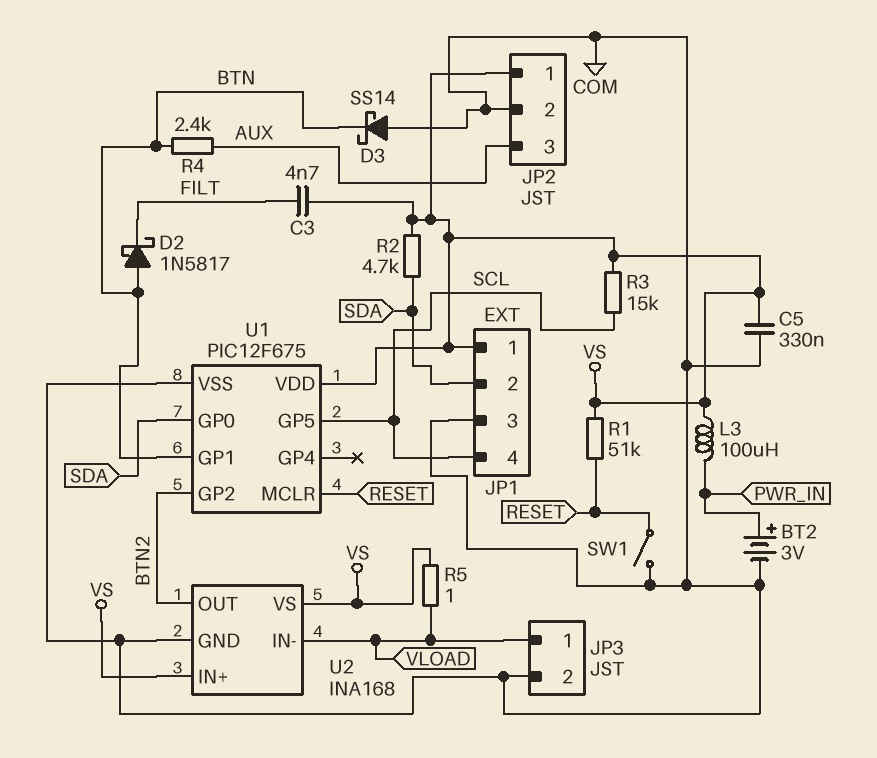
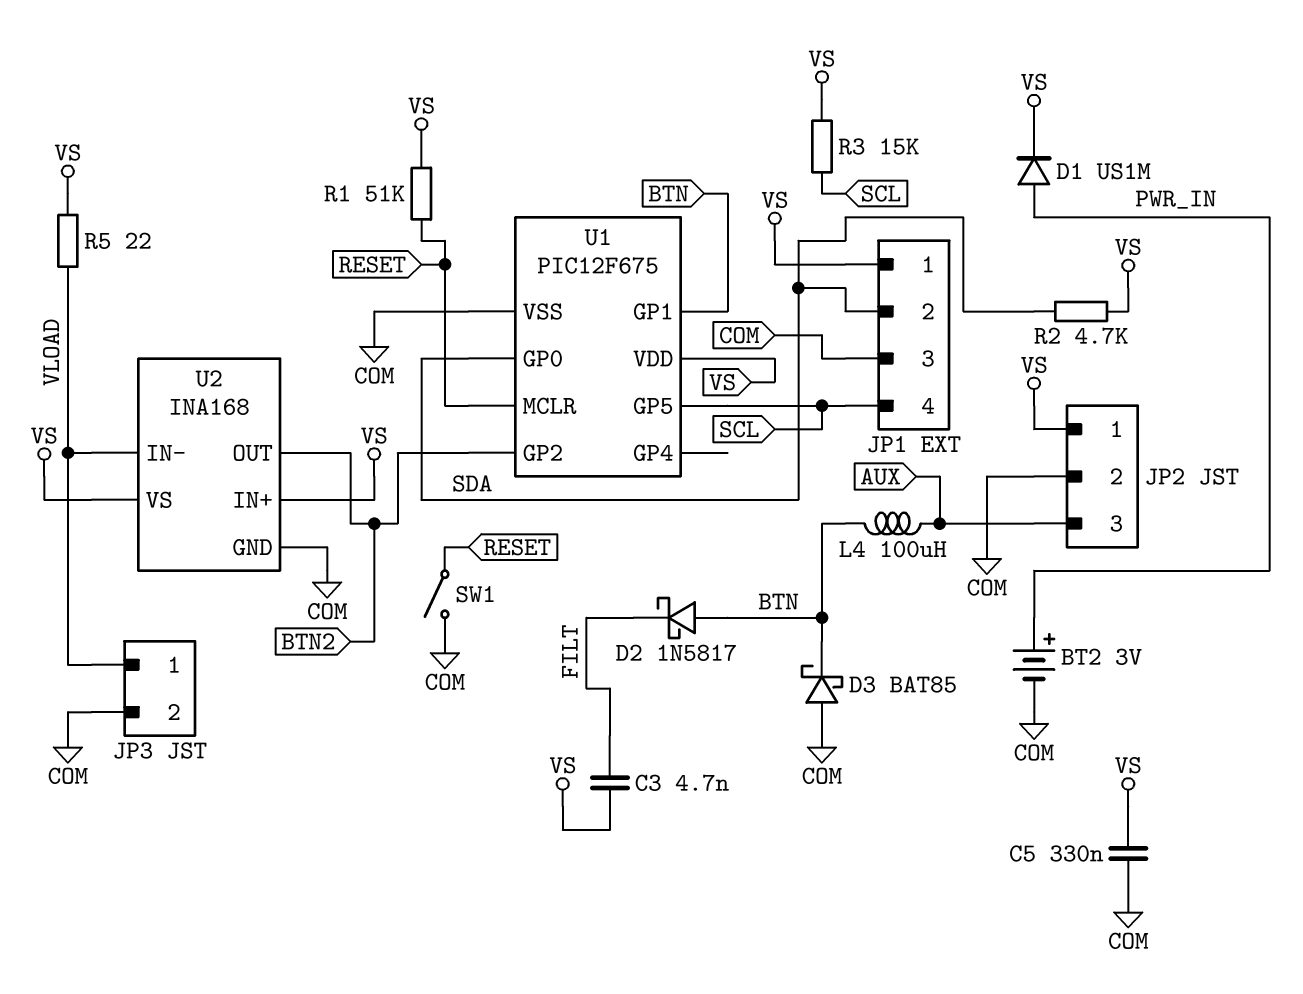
D1: none -> diode US1M (A PWR_IN, K VS)
D3: schottky SS14 (A COM, K BTN) -> schottky BAT85 (A COM, K BTN)
L3: 100uH (PWR_IN, VS) -> none
L4: none -> 100uH (AUX, BTN)
R4: 2.4k (AUX, BTN) -> none
R5: 1 (VLOAD, VS) -> 22 (VLOAD, VS)

